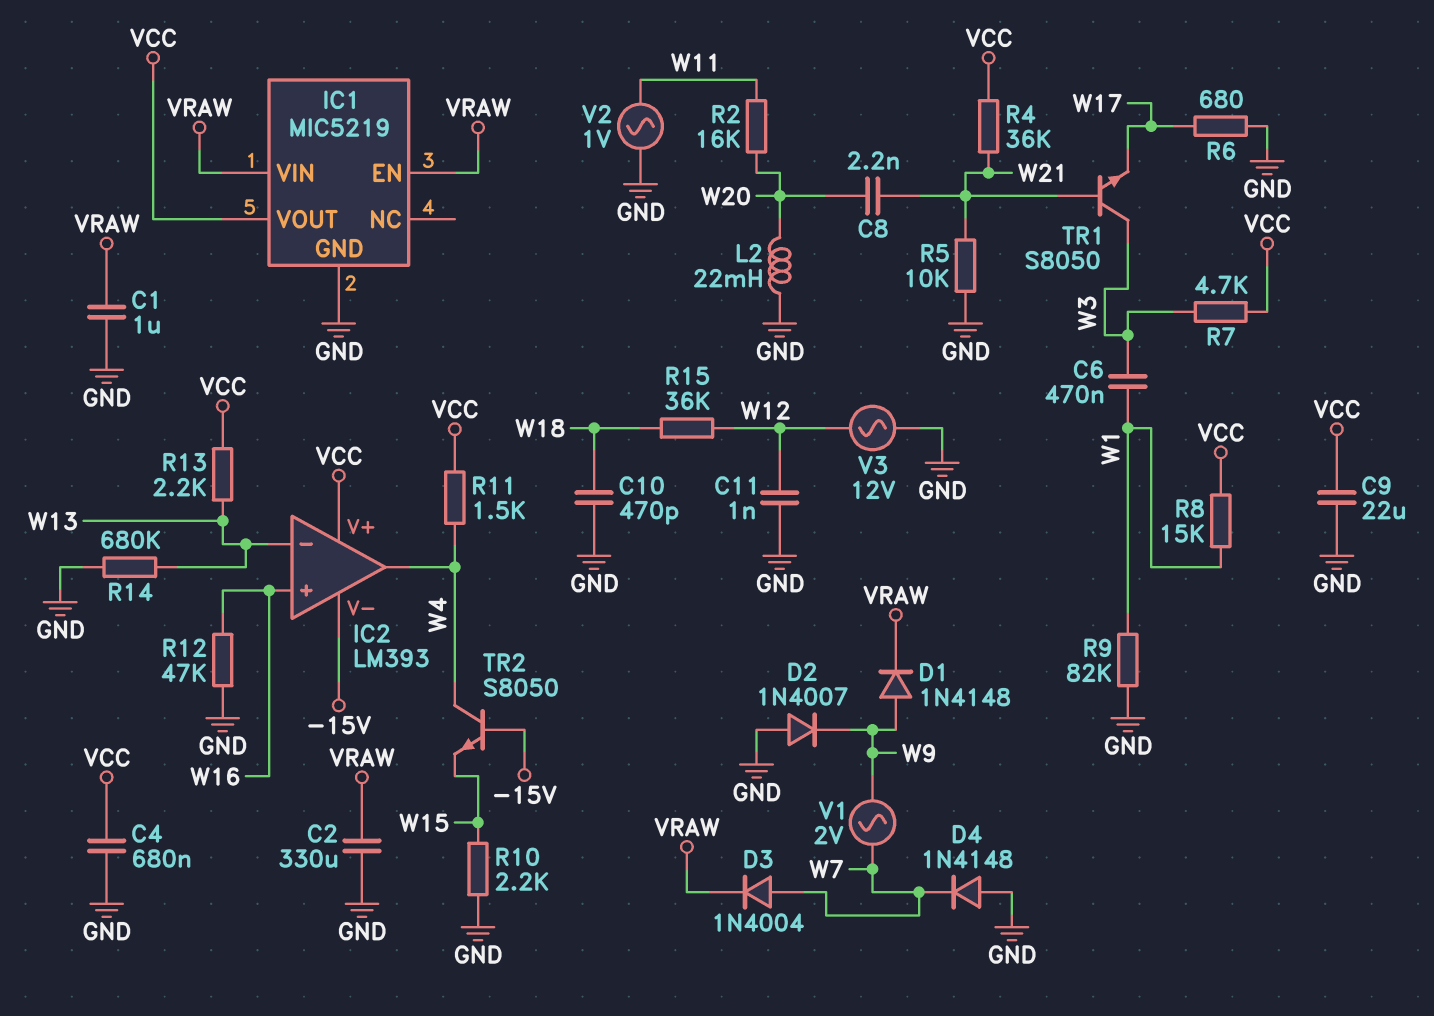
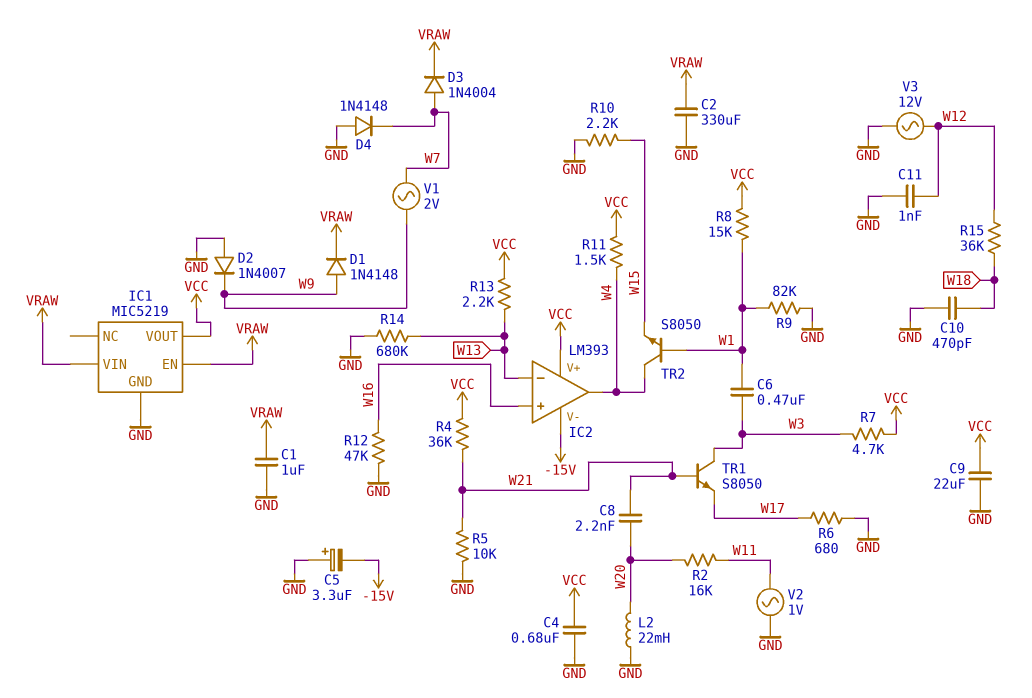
C5: none -> 3.3uF (plus GND, minus -15V)
TR2: NPN S8050 (B -15V, C W4, E W15) -> NPN S8050 (B W1, C W4, E W15)

